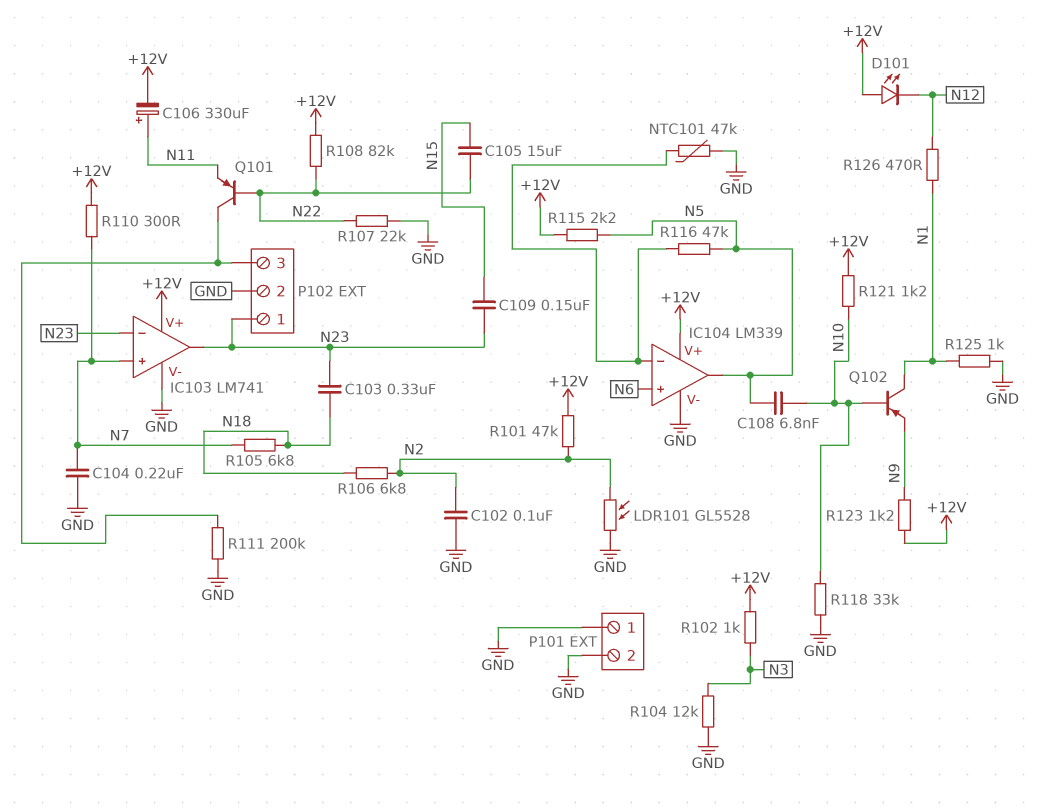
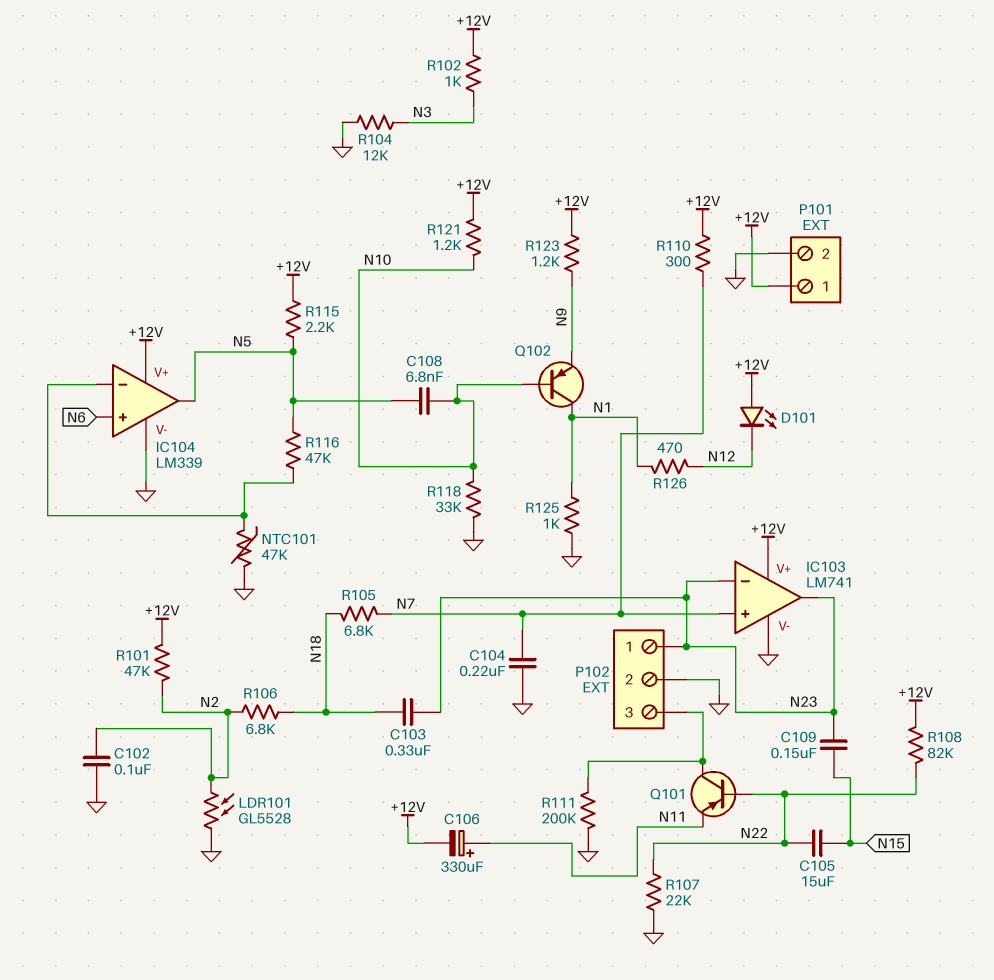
P101 pin 1: GND -> +12V

